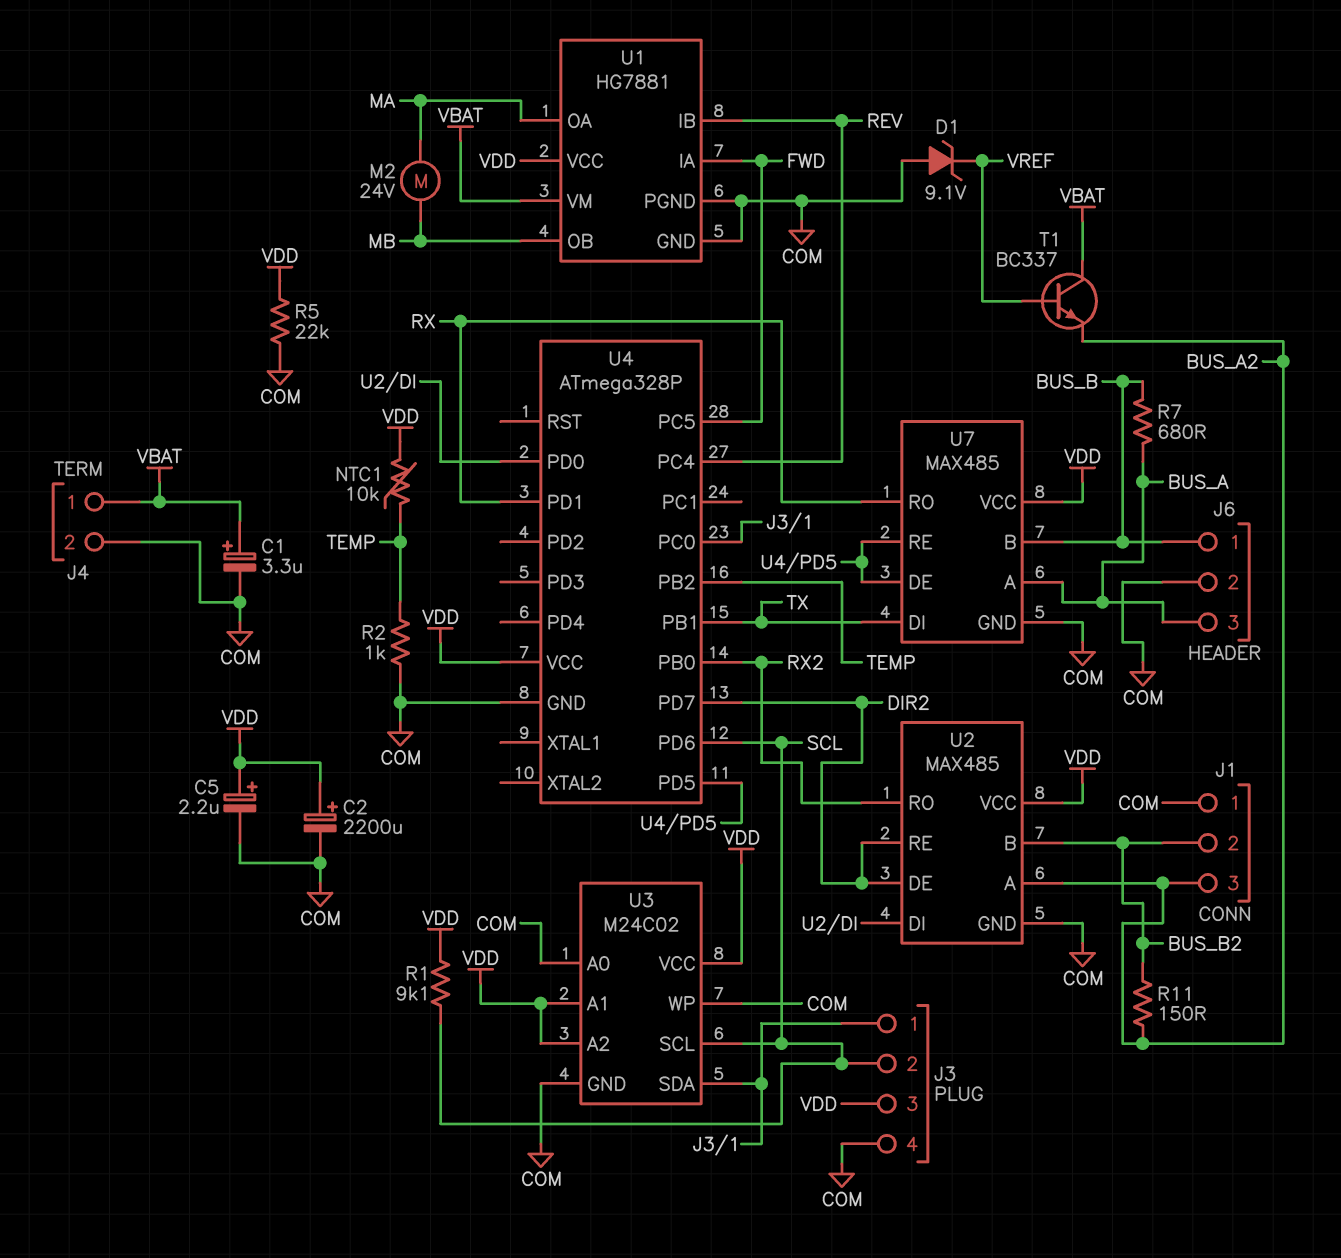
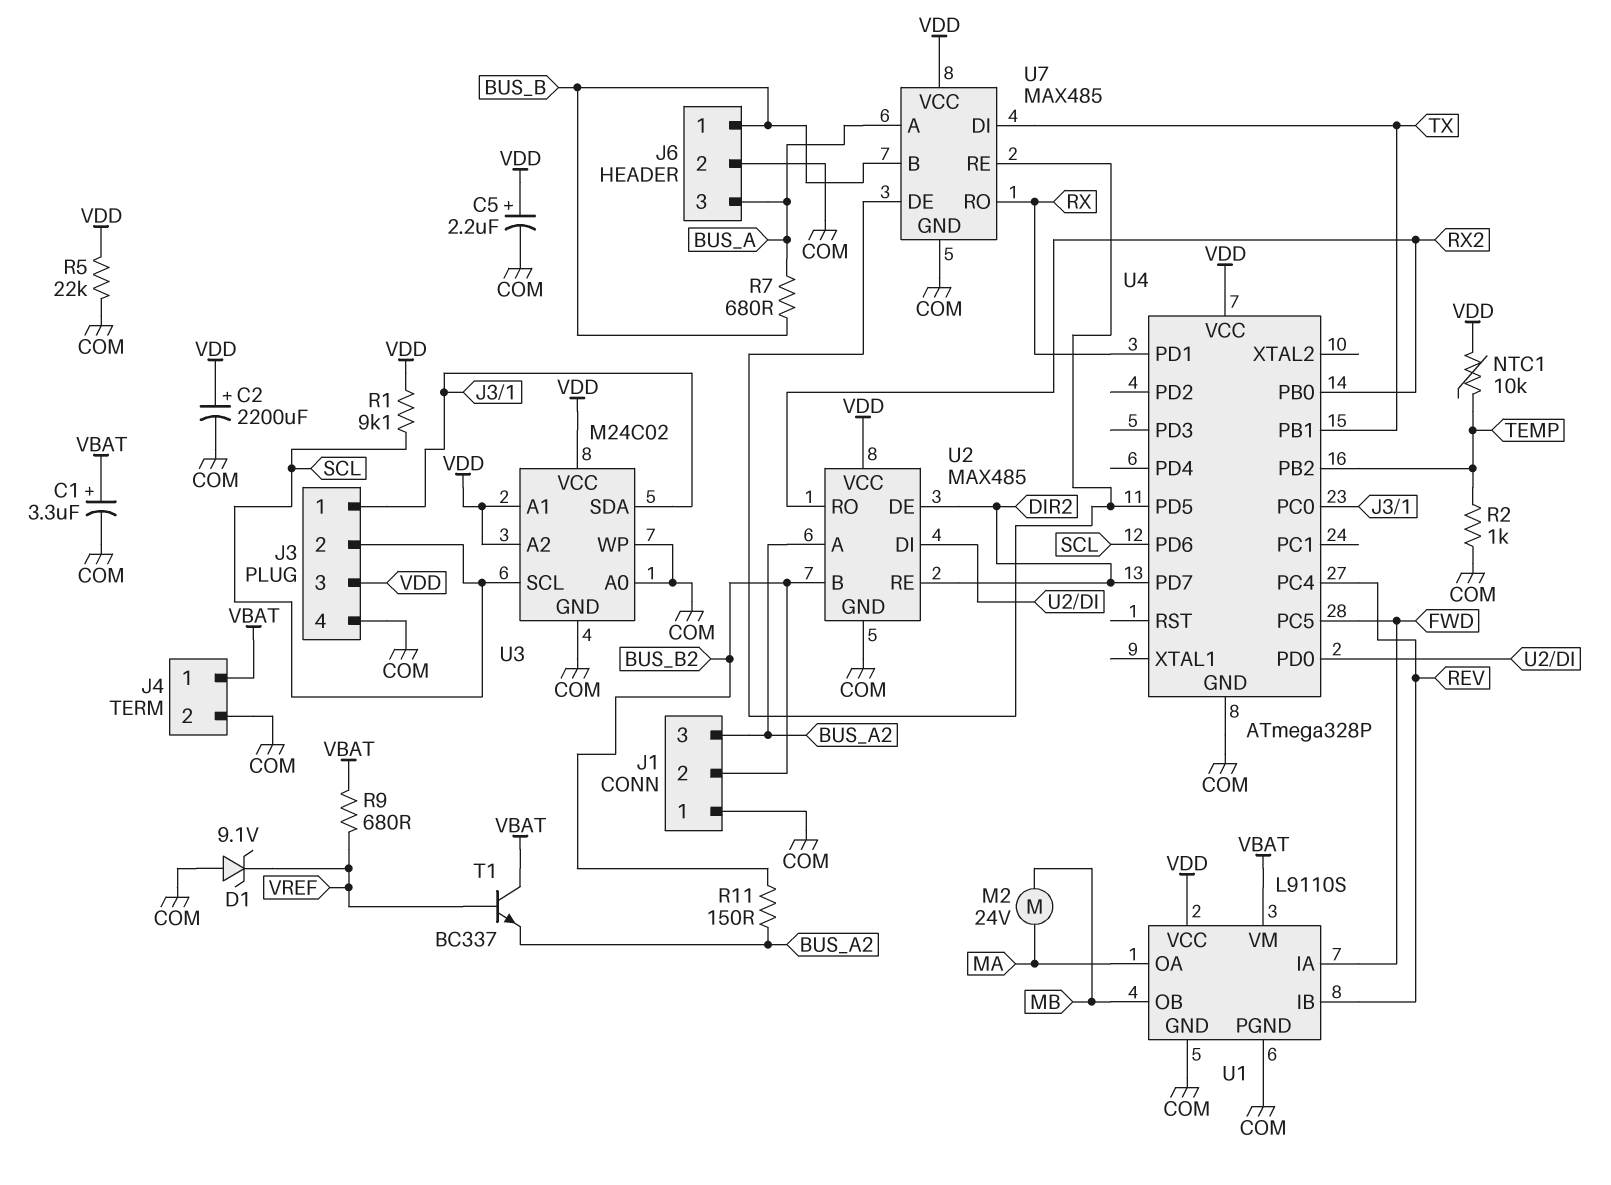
R9: none -> 680 (VBAT, VREF)
U1: HG7881 -> L9110S

